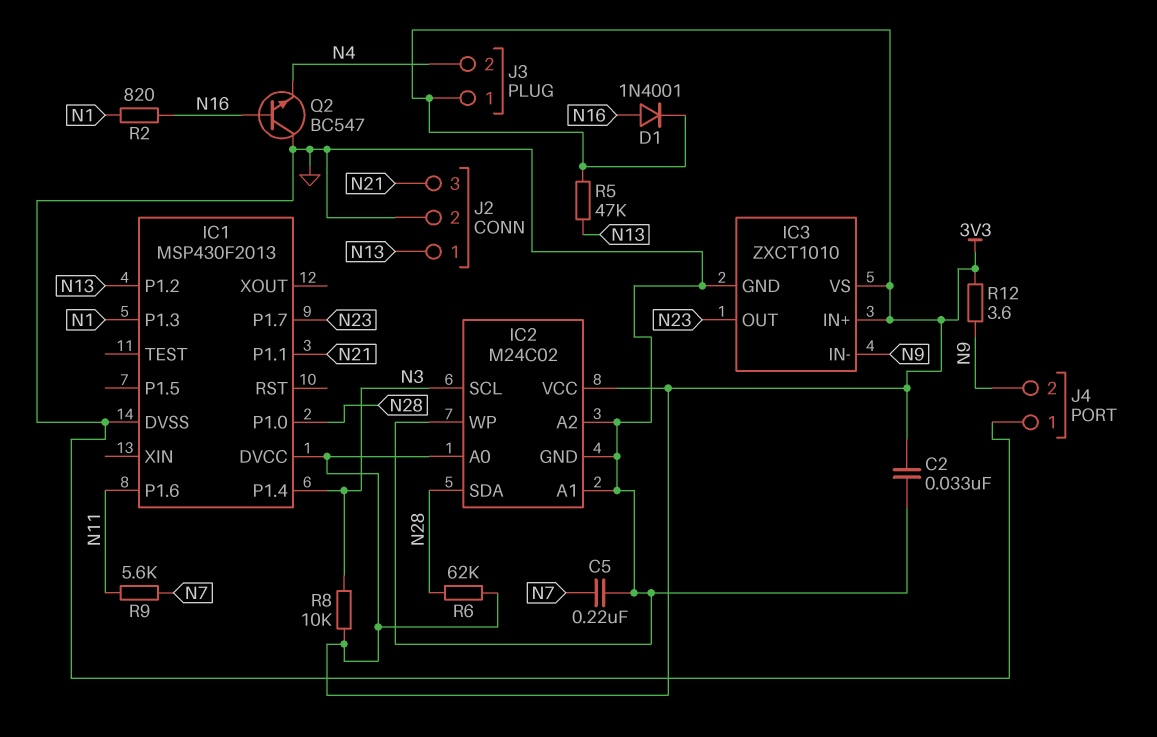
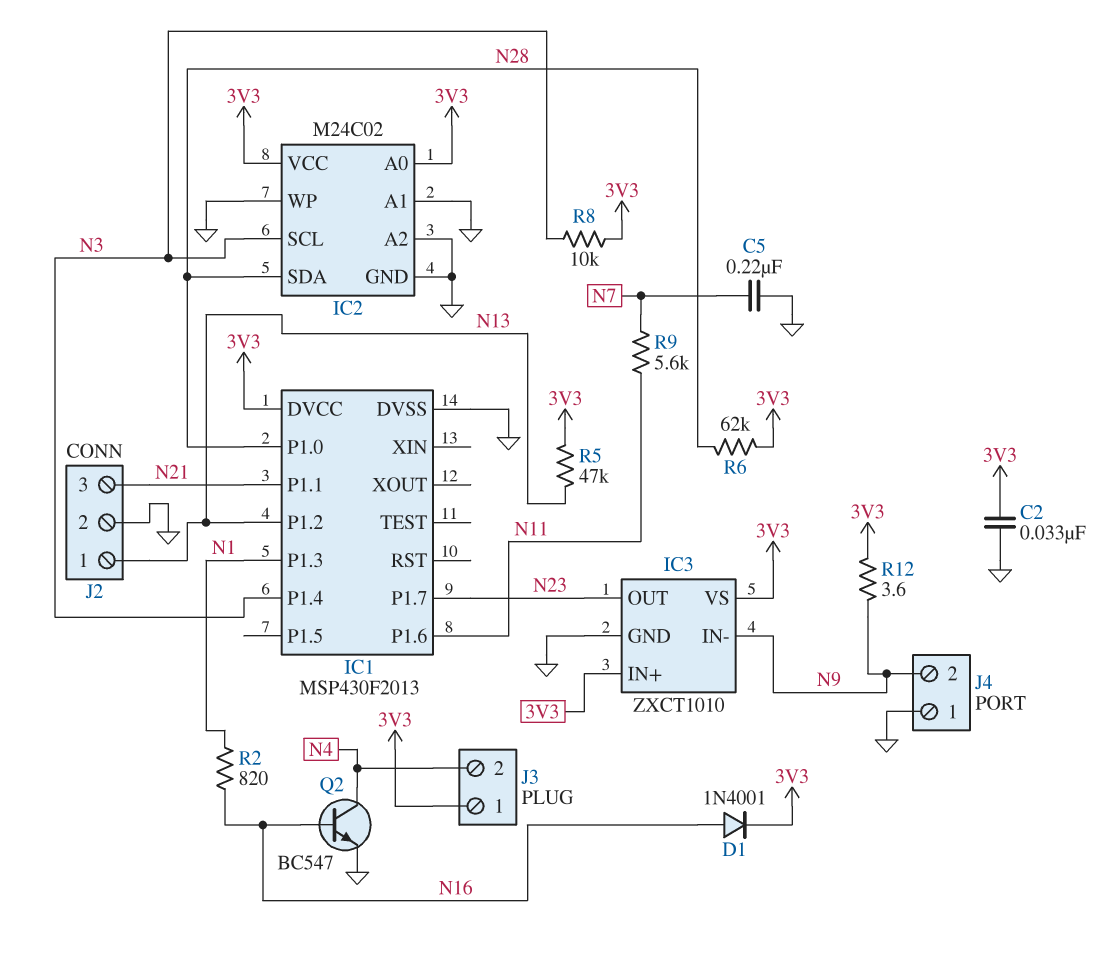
Q2: NPN BC547 (B N16, C GND, E N4) -> NPN BC547 (B N16, C N4, E GND)

